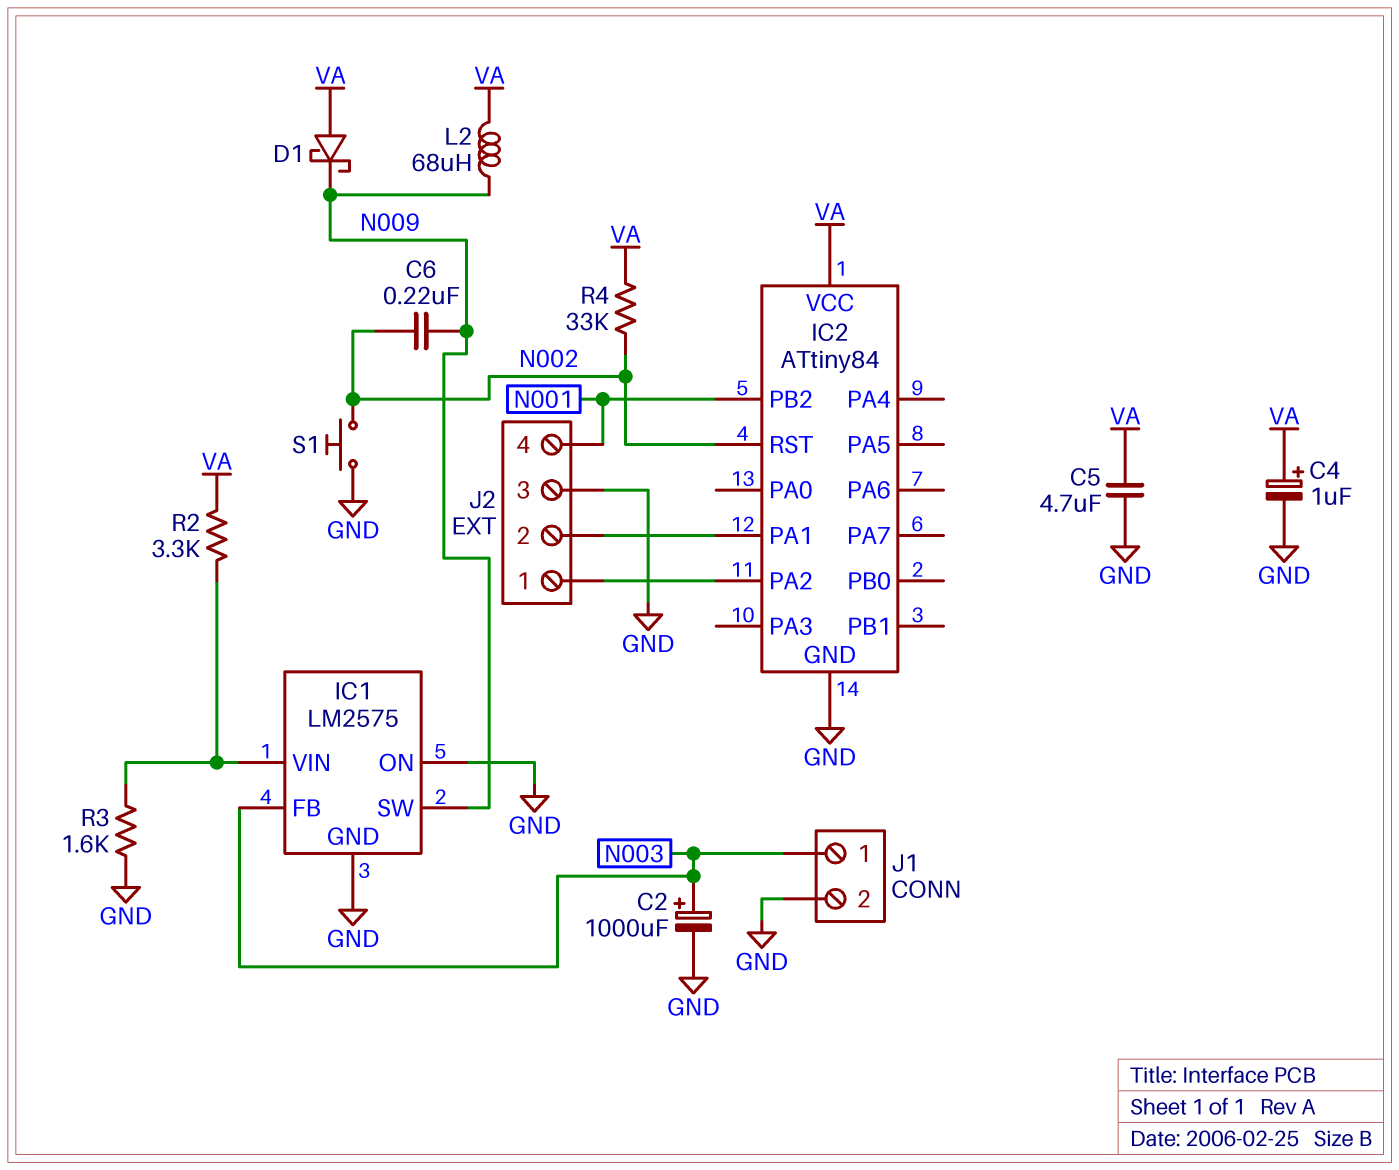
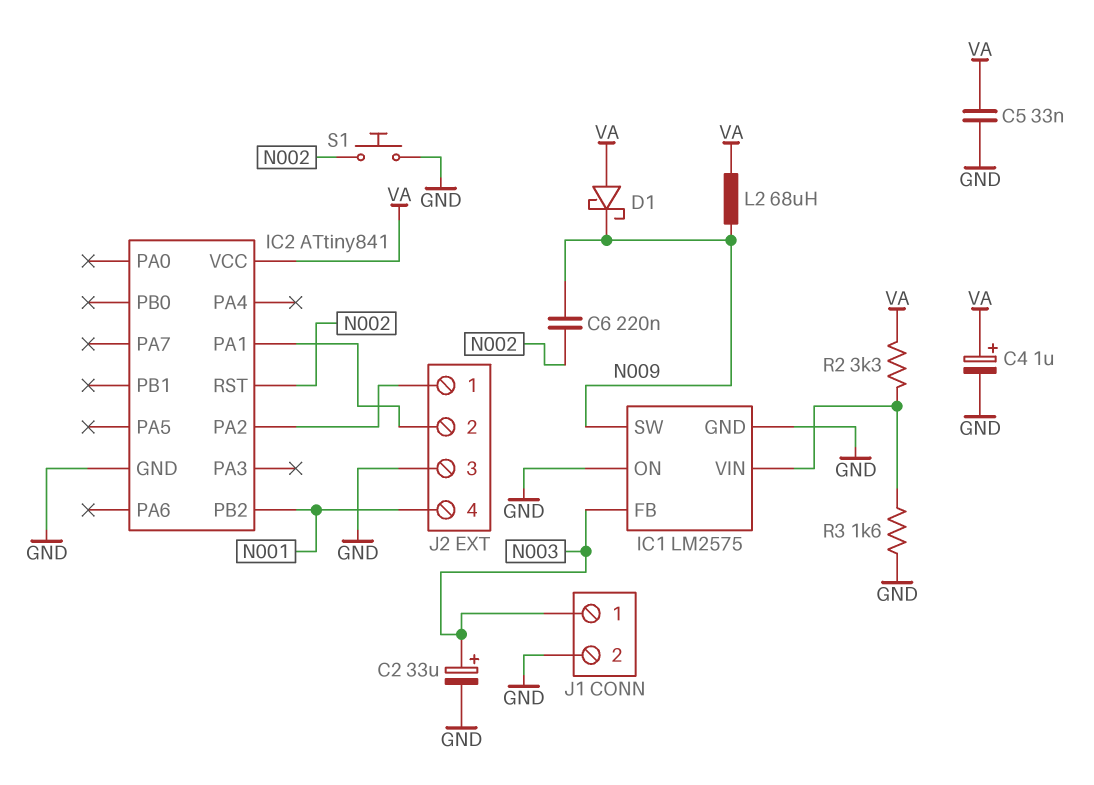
C2: 1000uF (plus N003, minus GND) -> 33uF (plus N003, minus GND)
C5: 4.7uF (GND, VA) -> 33nF (GND, VA)
IC2: ATtiny84 -> ATtiny841
R4: 33k (N002, VA) -> none

